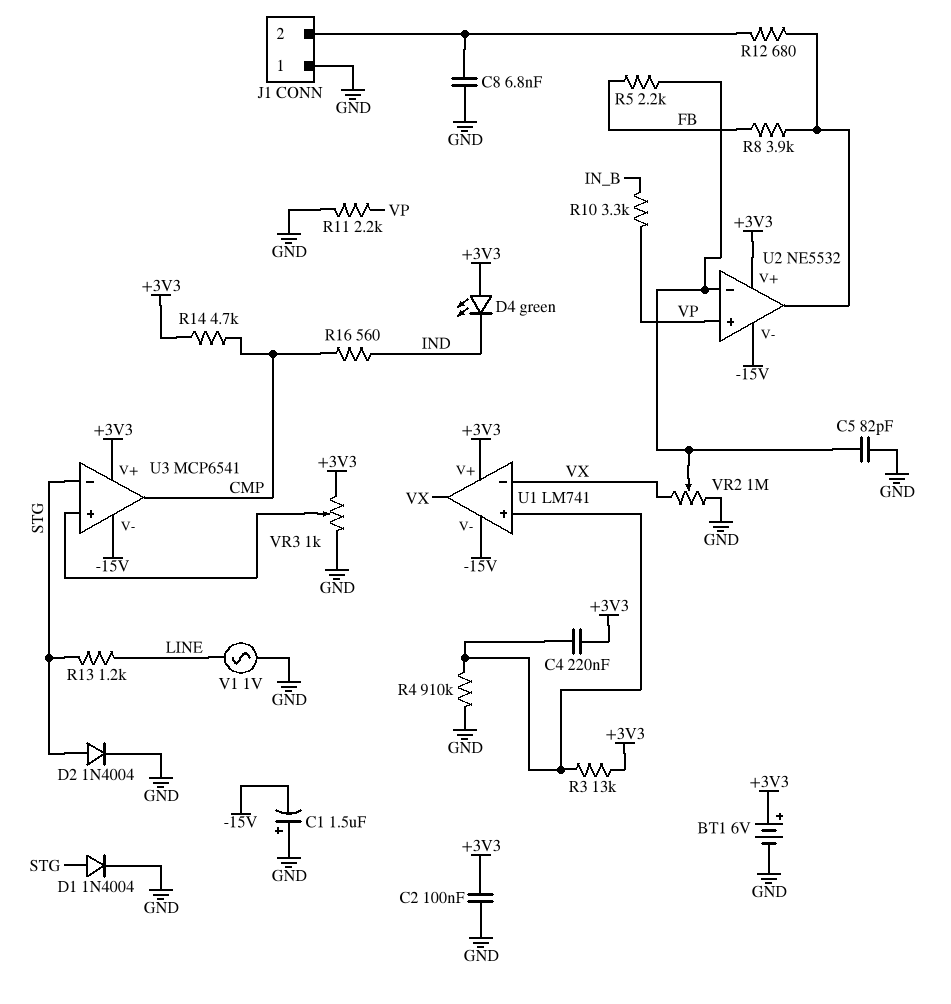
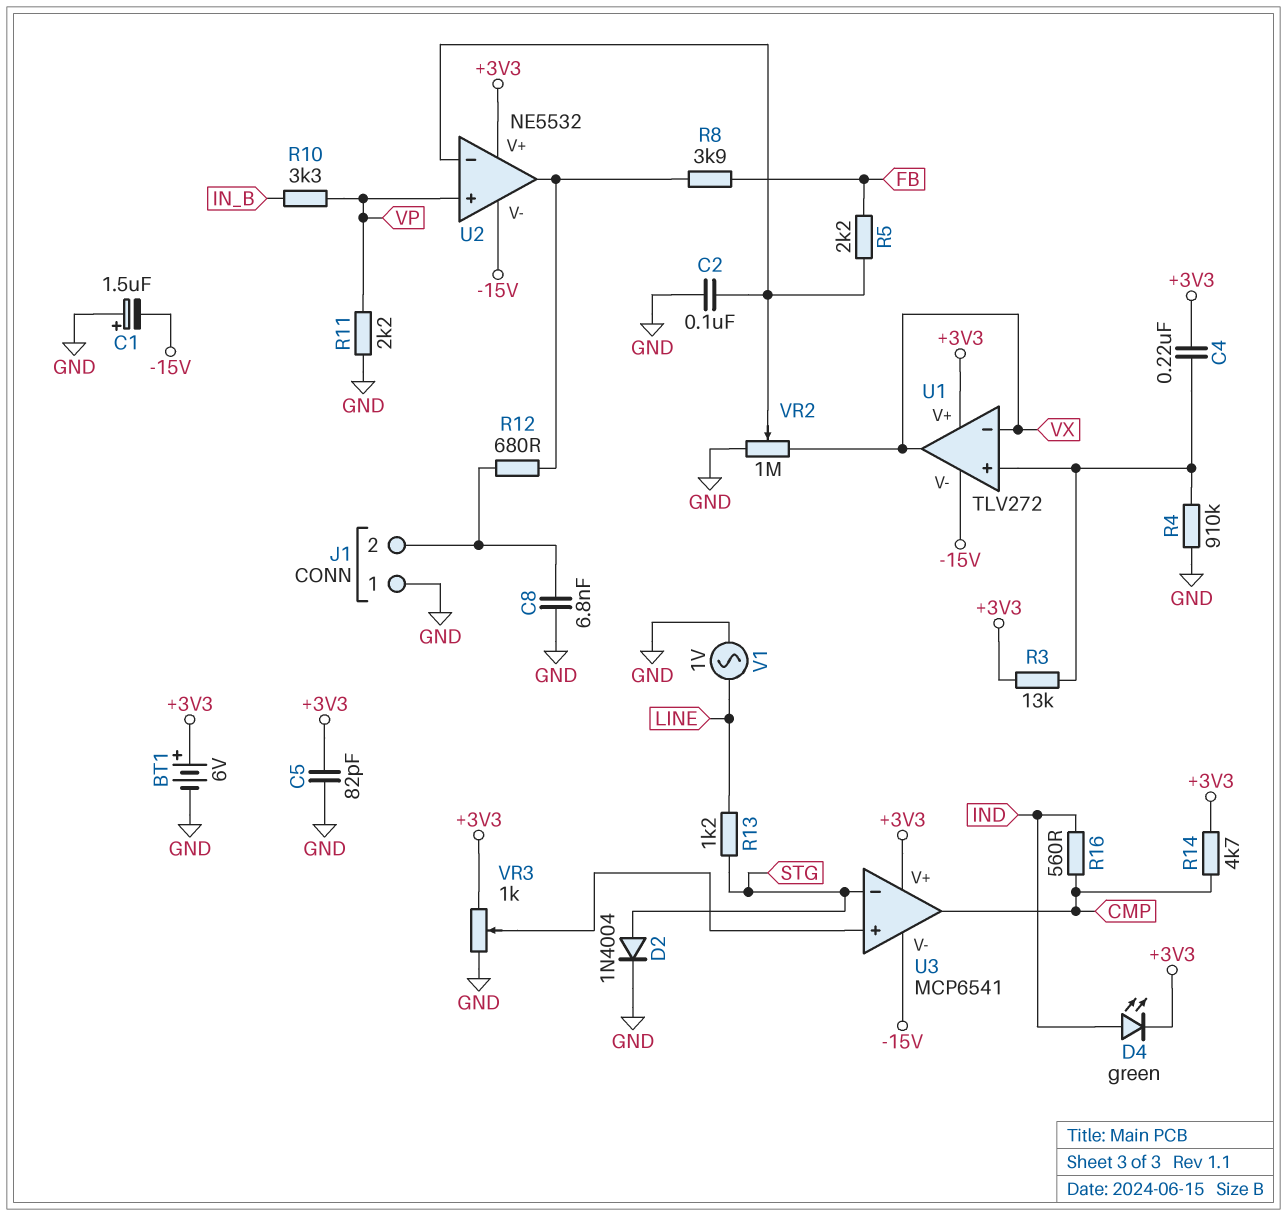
C2: 100nF (+3V3, GND) -> 100nF (GND, U2/in-)
C5: 82pF (GND, U2/in-) -> 82pF (+3V3, GND)
D1: diode 1N4004 (A STG, K GND) -> none
D4: LED green (A +3V3, K IND) -> LED green (A IND, K +3V3)
U1: LM741 -> TLV272

